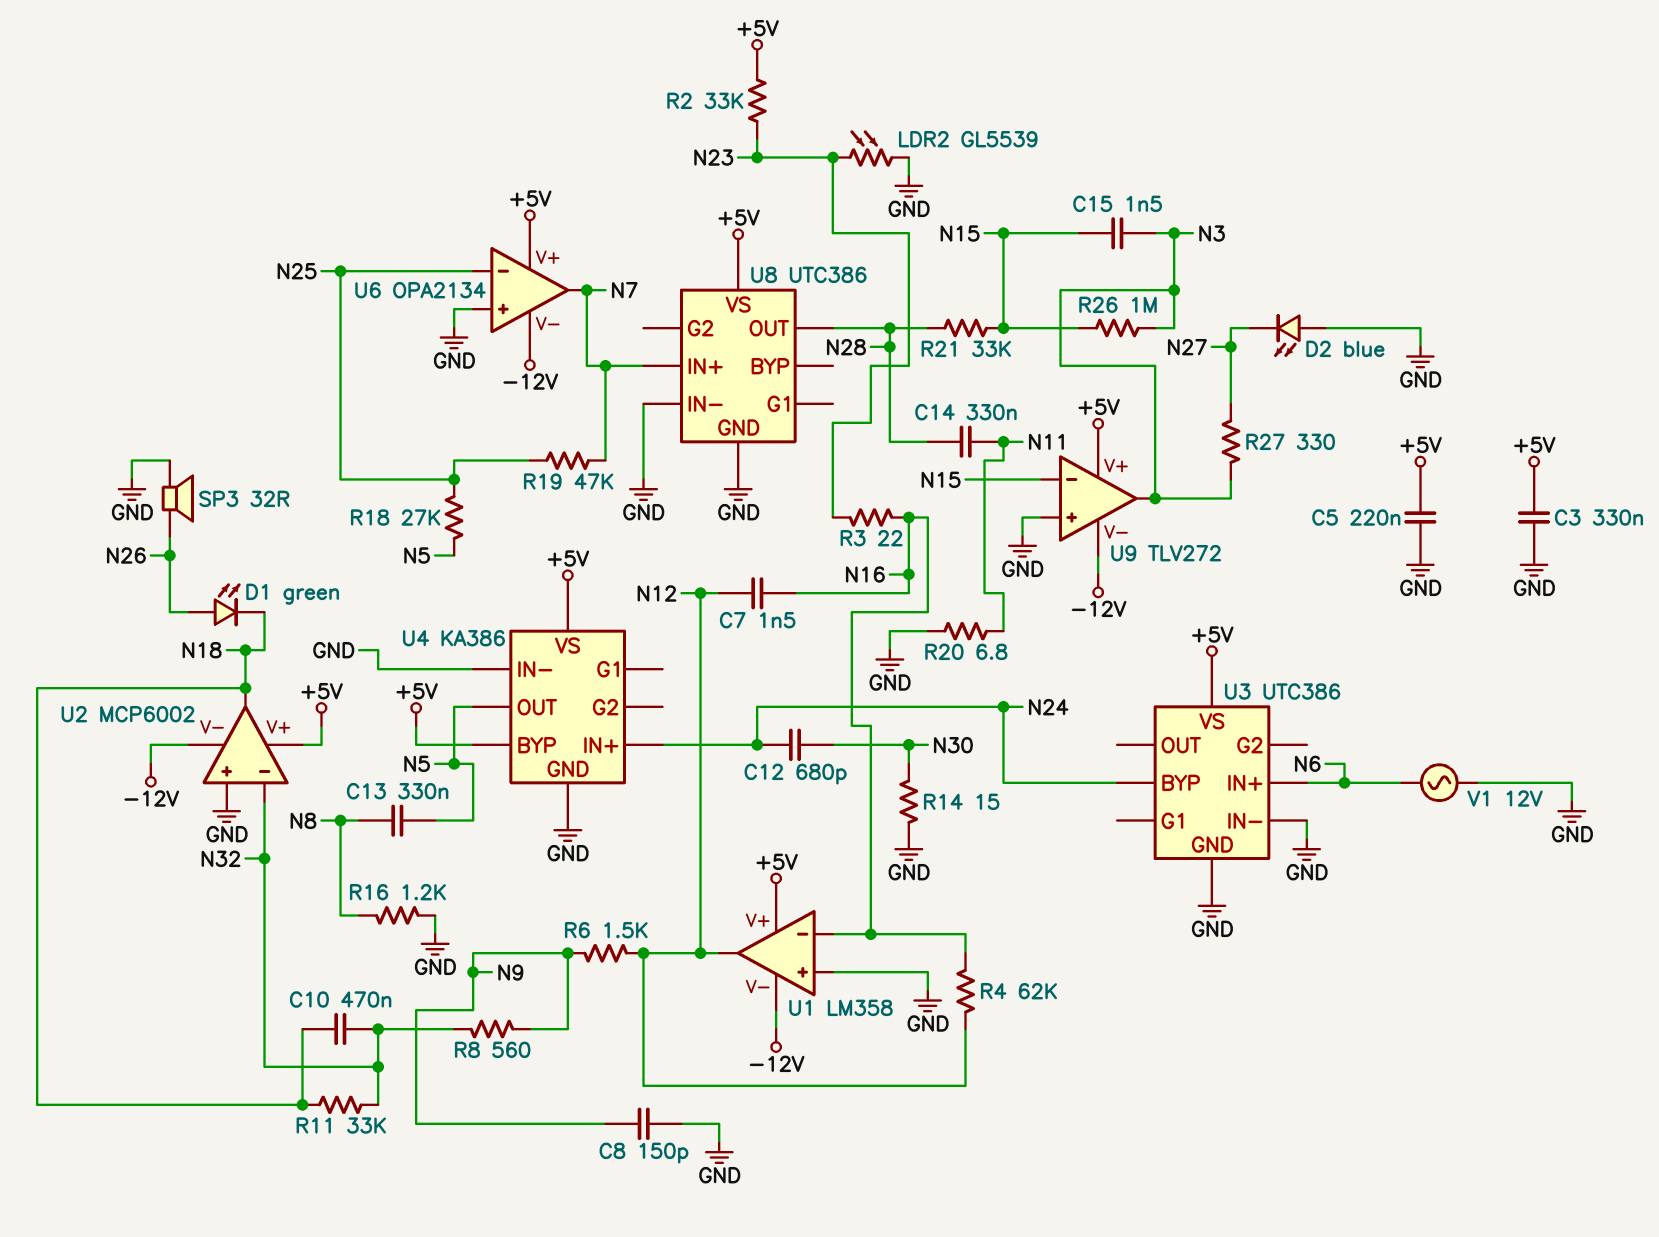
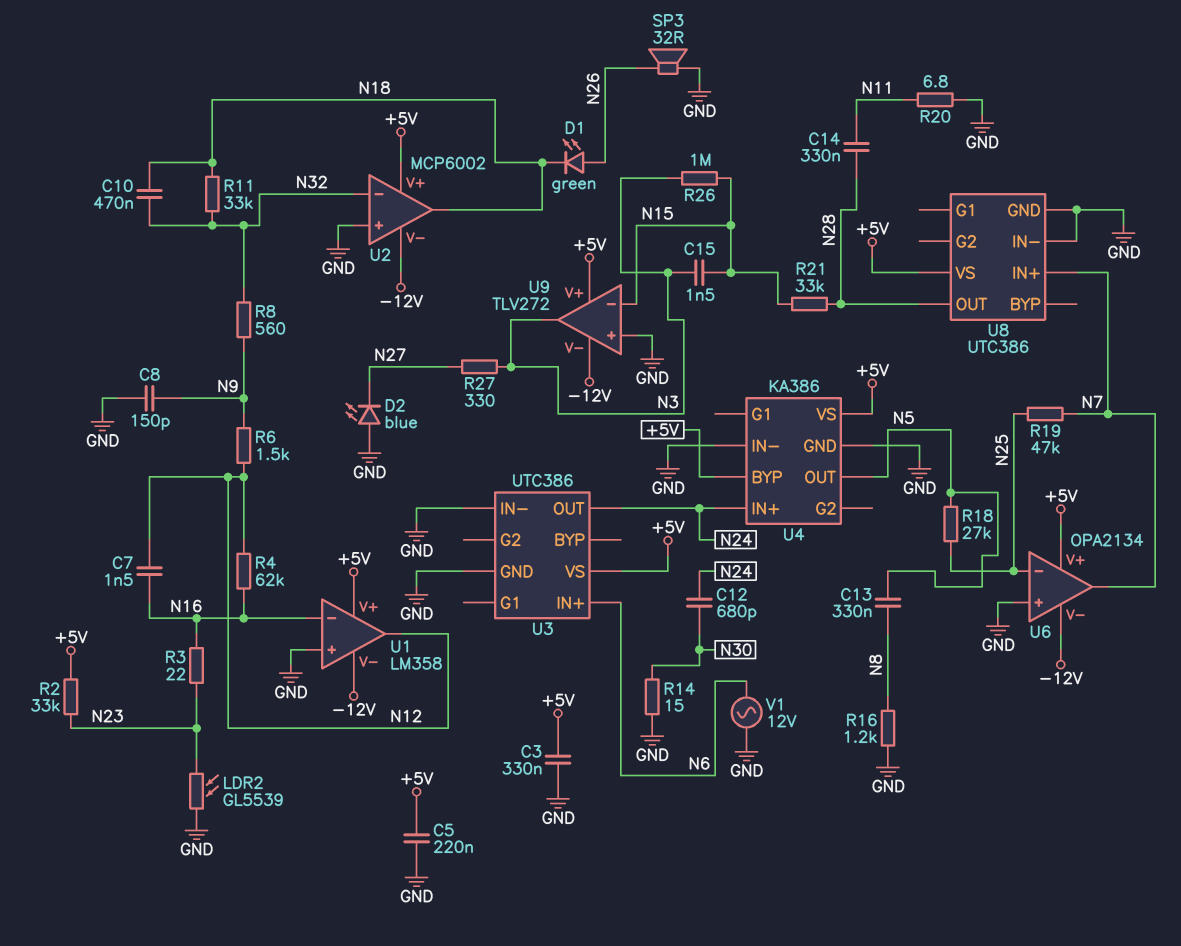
U3 pin BYP: N24 -> none
U3 pin OUT: none -> N24

